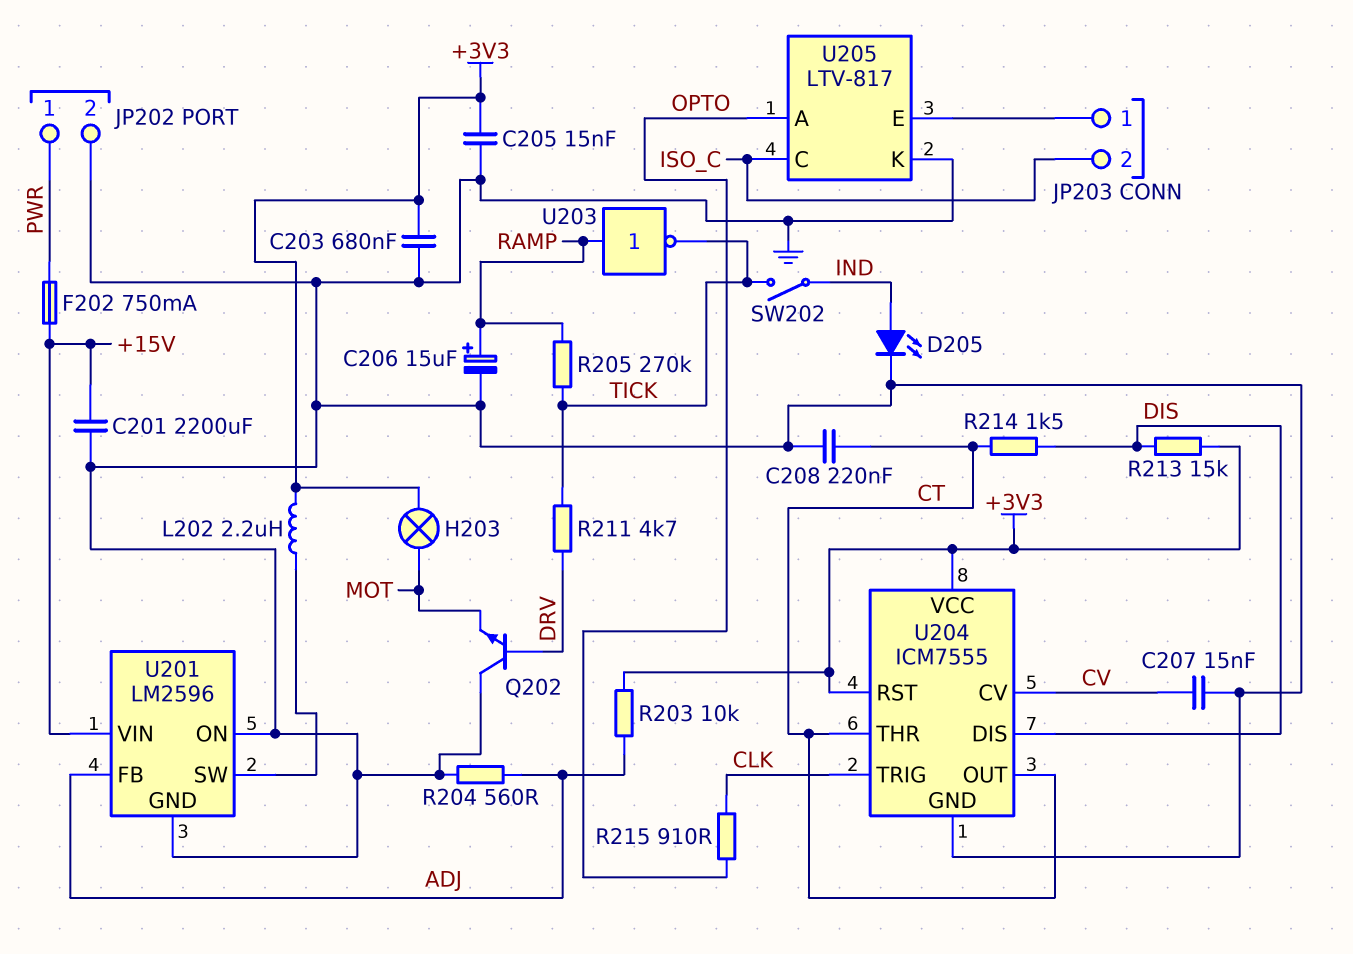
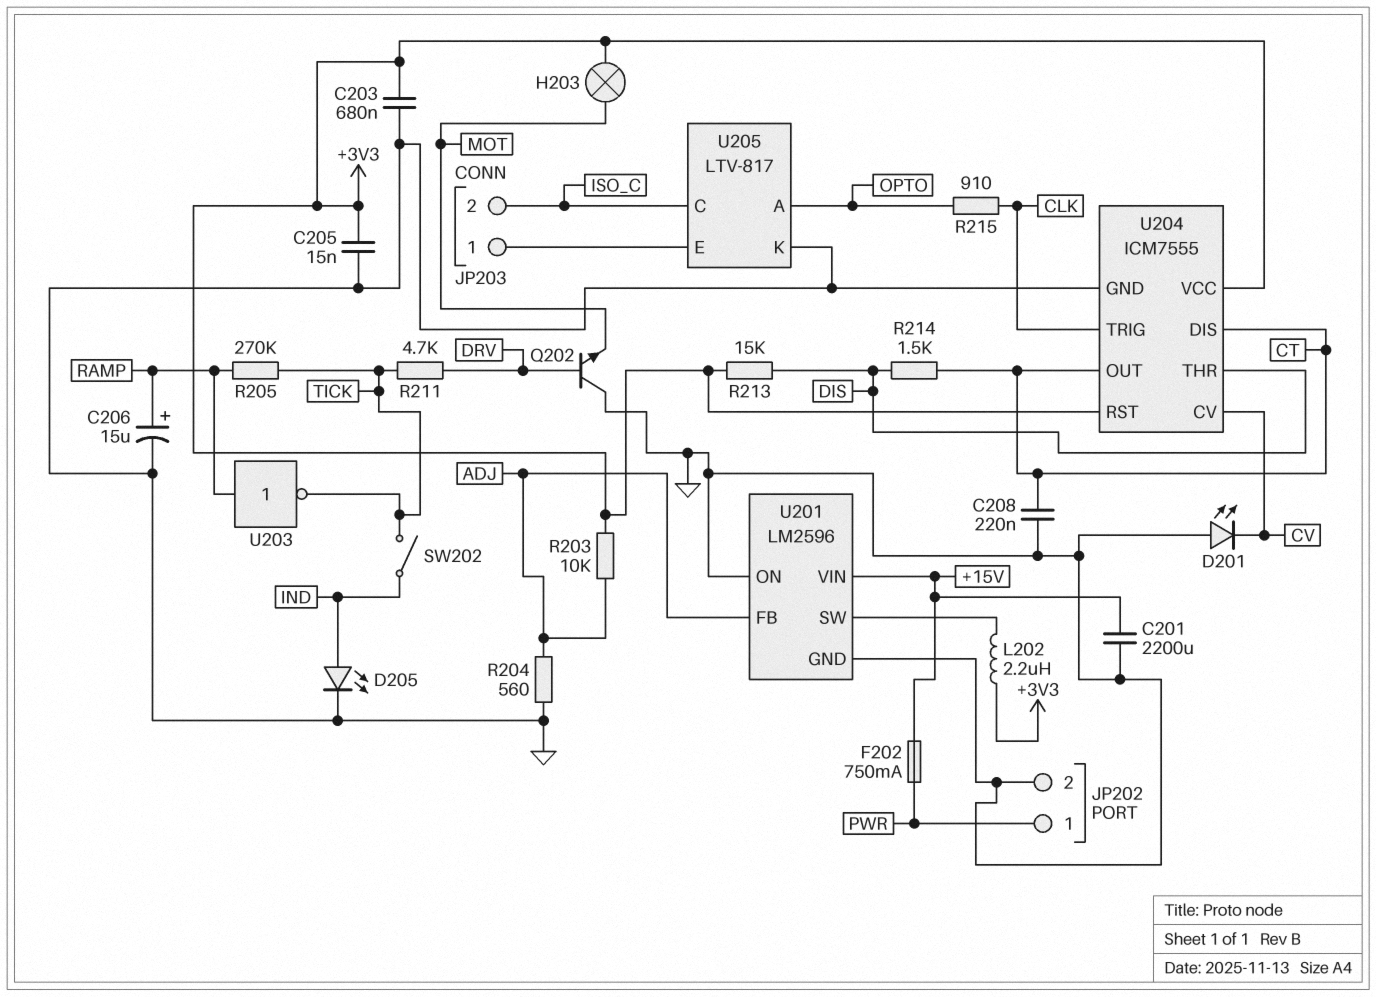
C207: 15nF (CV, GND) -> none
D201: none -> LED (A GND, K CV)
U204 pin DIS: DIS -> CT
U204 pin THR: CT -> DIS

